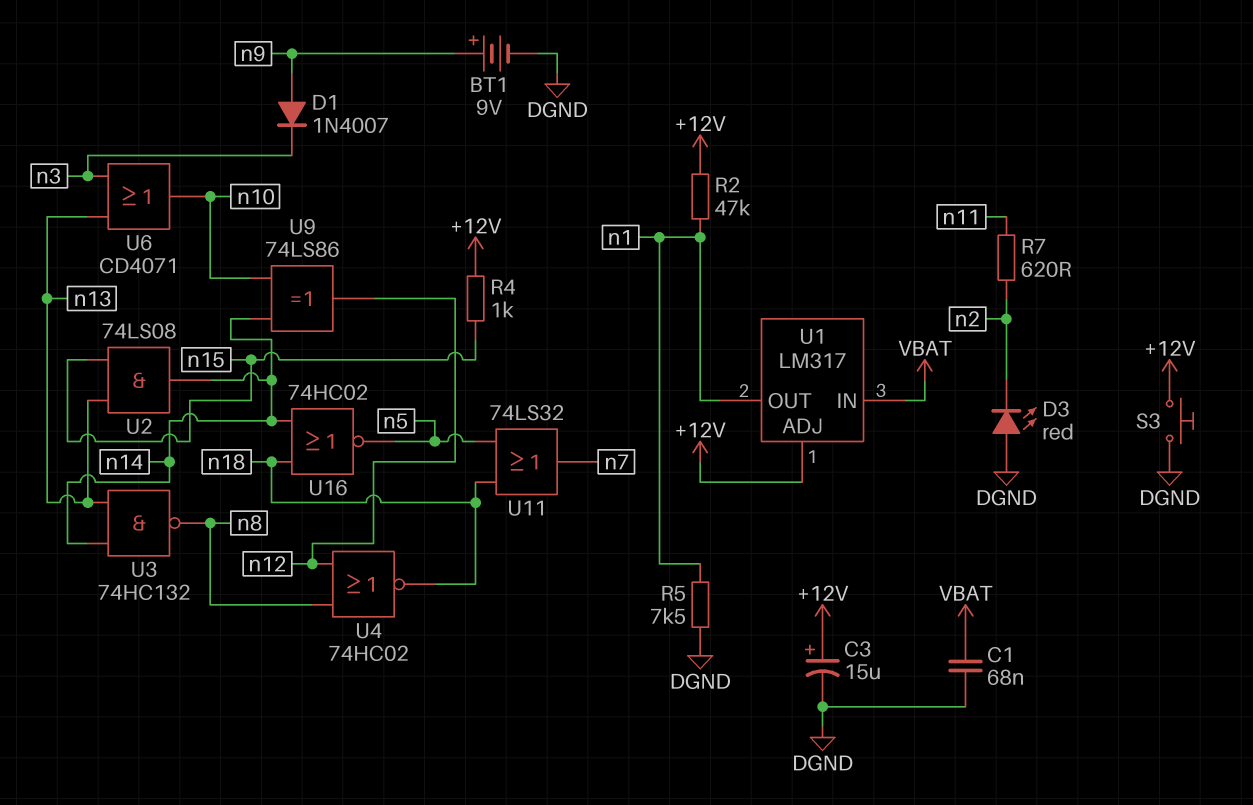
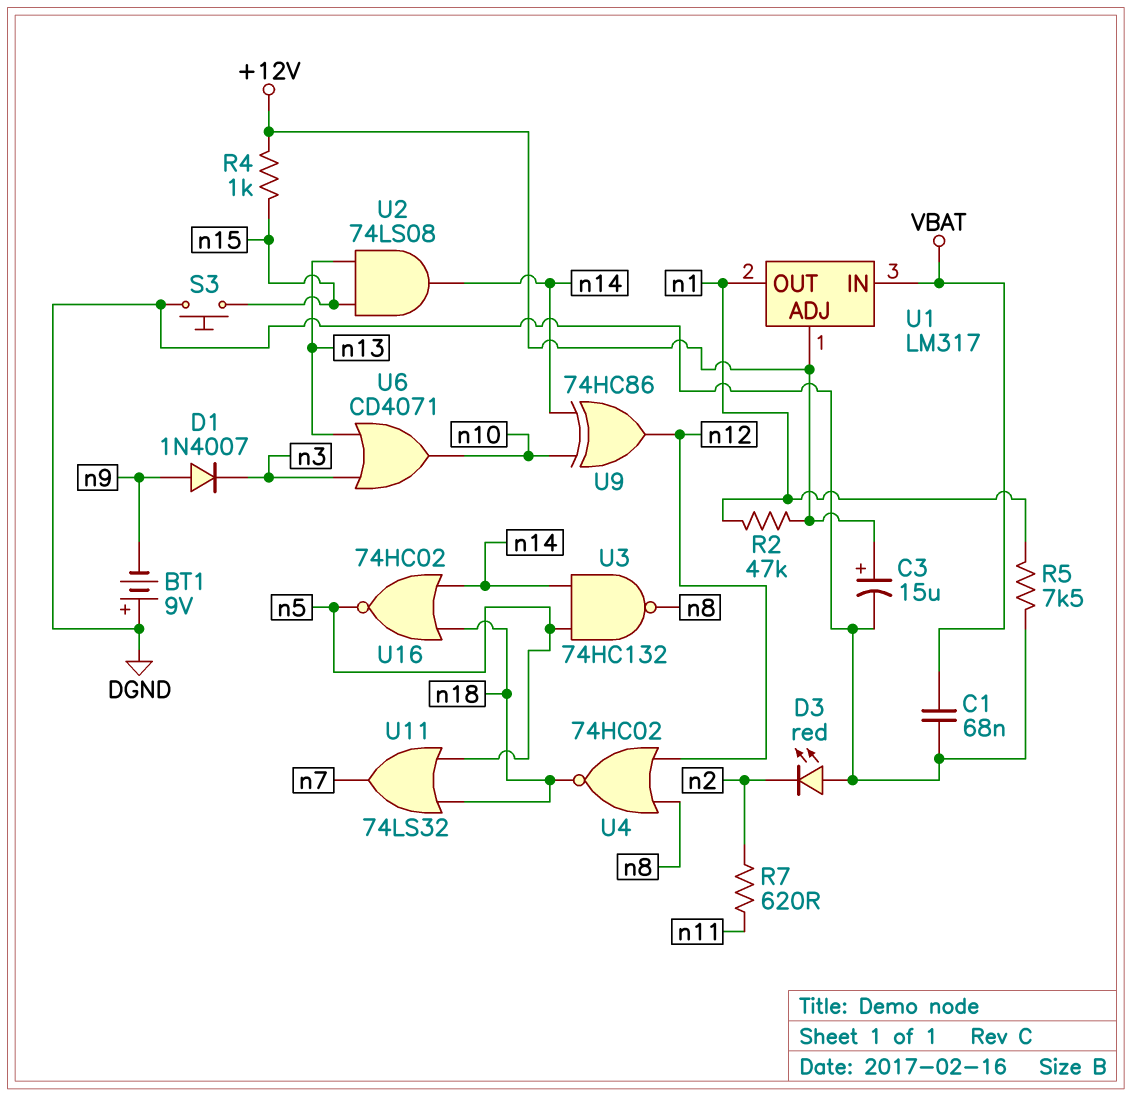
BT1: 9V (plus n9, minus DGND) -> 9V (plus DGND, minus n9)
S3: button (+12V, DGND) -> button (DGND, n15)
U3: NAND 74HC132 (in n13, in n14, out n8) -> NAND 74HC132 (in n5, in n14, out n8)
U9: XOR 74LS86 (in n10, in n14, out n12) -> XOR 74HC86 (in n10, in n14, out n12)

